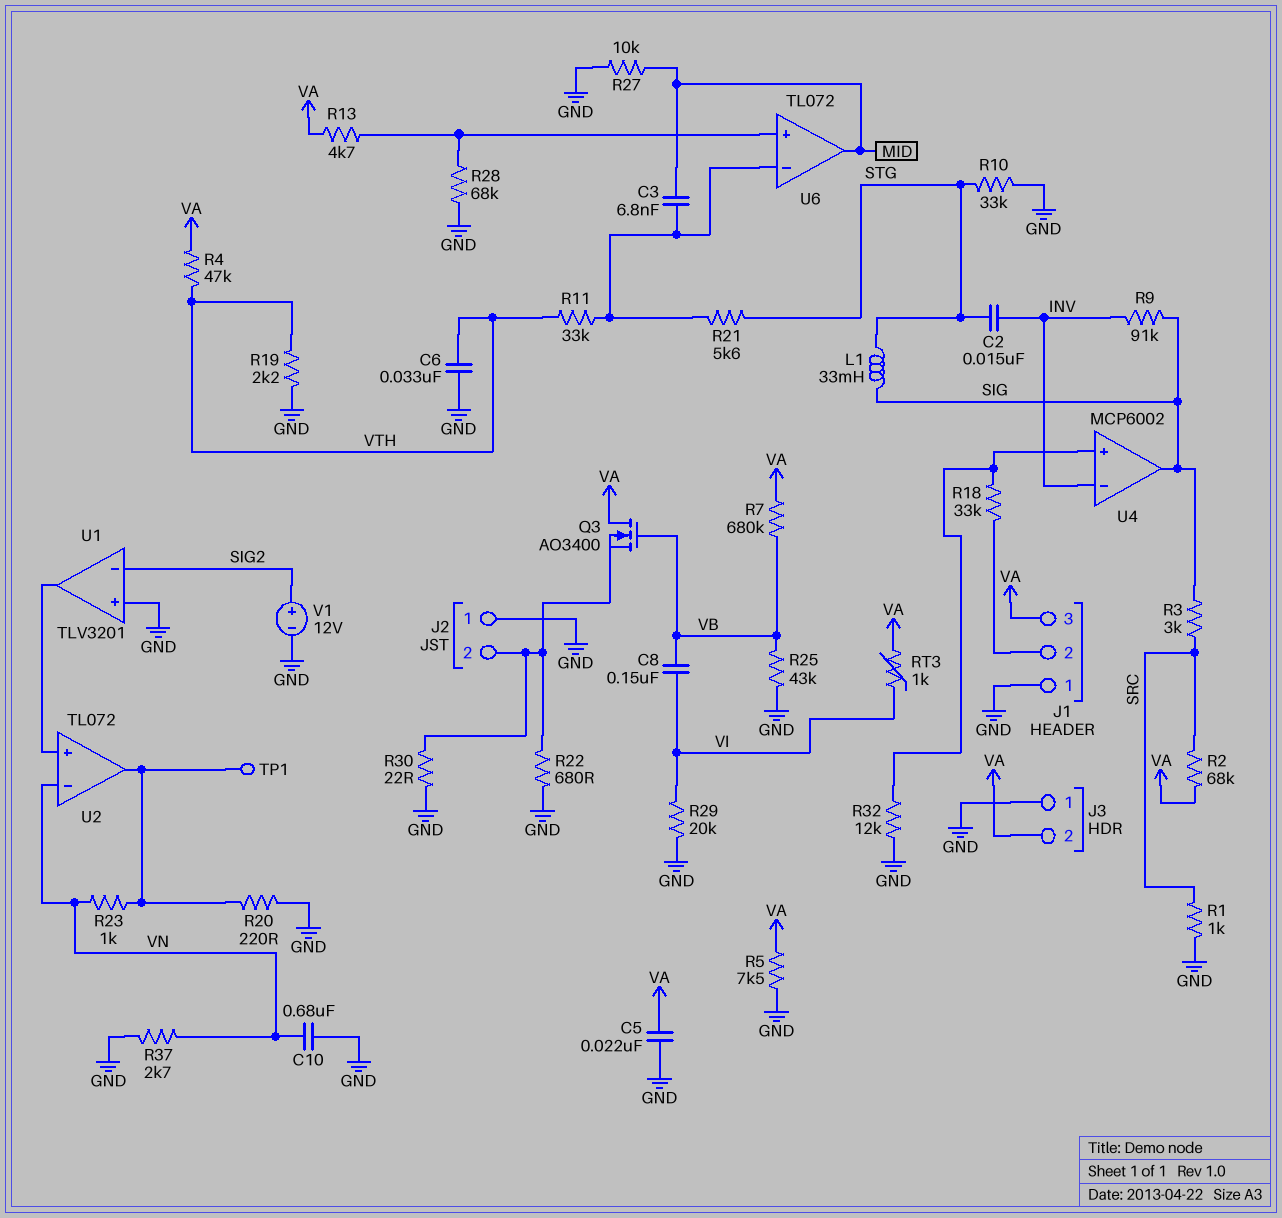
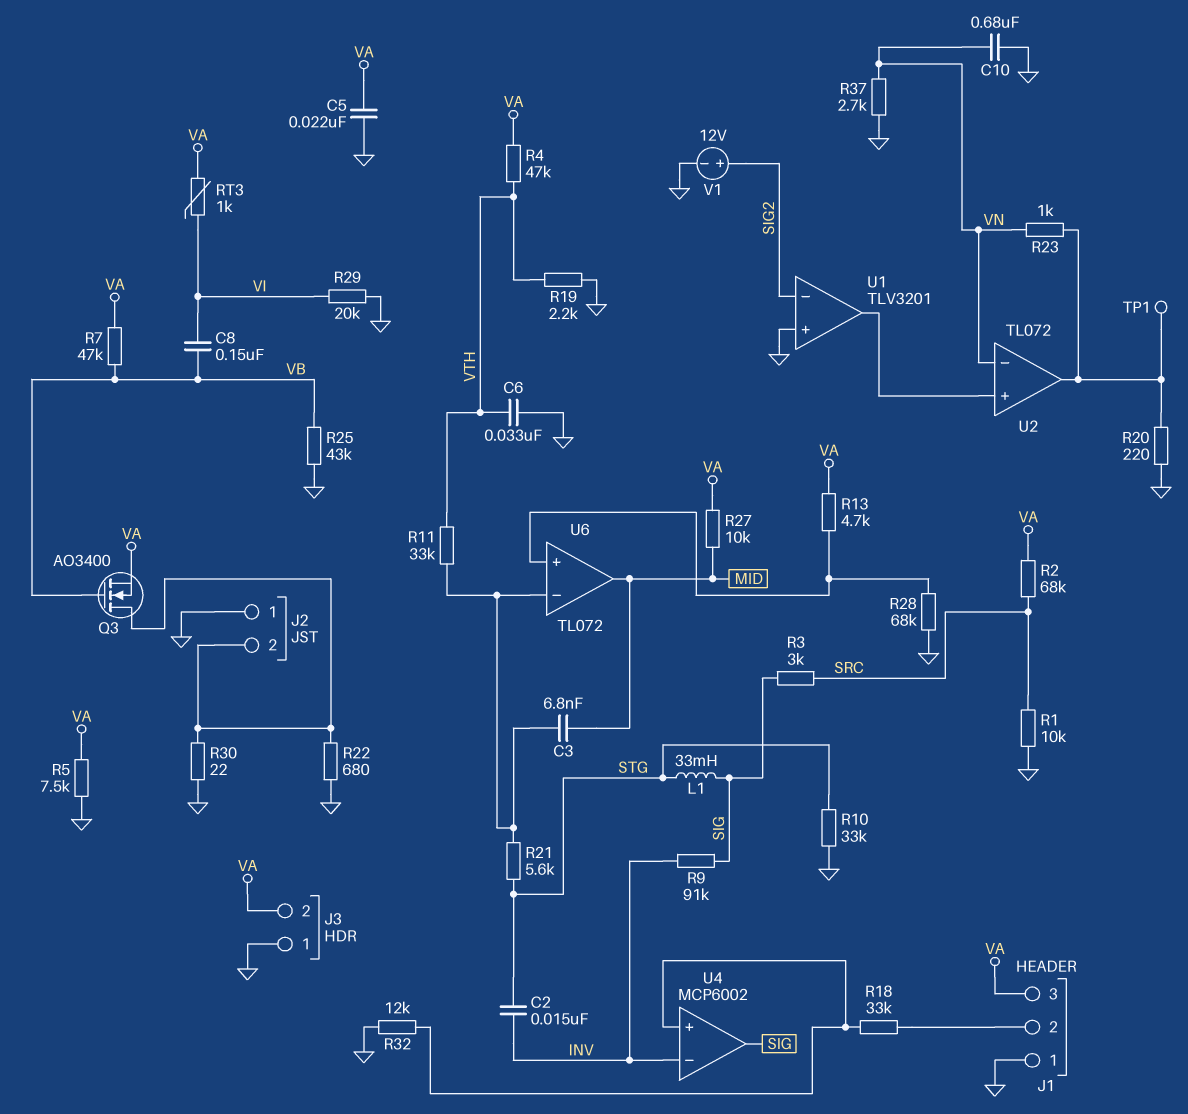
Q3: NMOS AO3400 (G VB, D VA, S J2/2) -> NMOS AO3400 (G VB, D J2/2, S VA)
R1: 1k (GND, SRC) -> 10k (GND, SRC)
R7: 680k (VA, VB) -> 47k (VA, VB)
R27: 10k (GND, MID) -> 10k (MID, VA)

